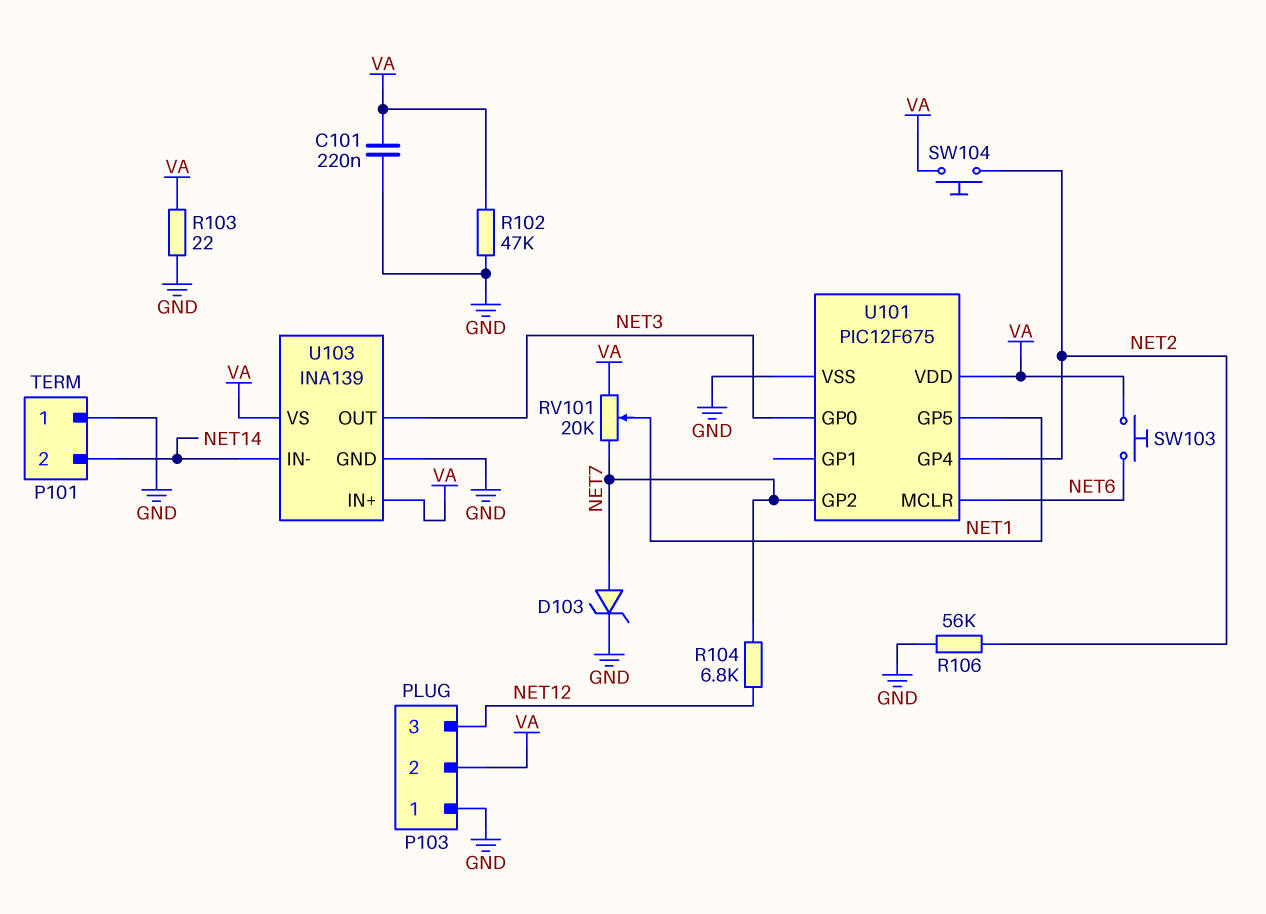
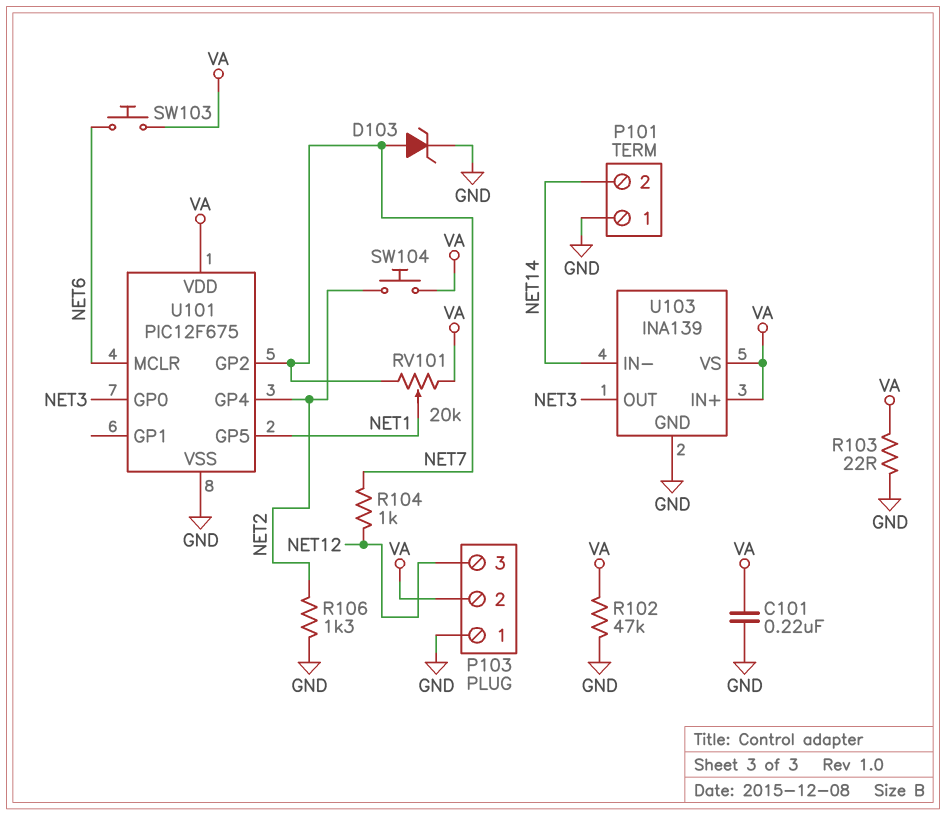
R104: 6.8k (NET7, NET12) -> 1k (NET7, NET12)
R106: 56k (GND, NET2) -> 1.3k (GND, NET2)

